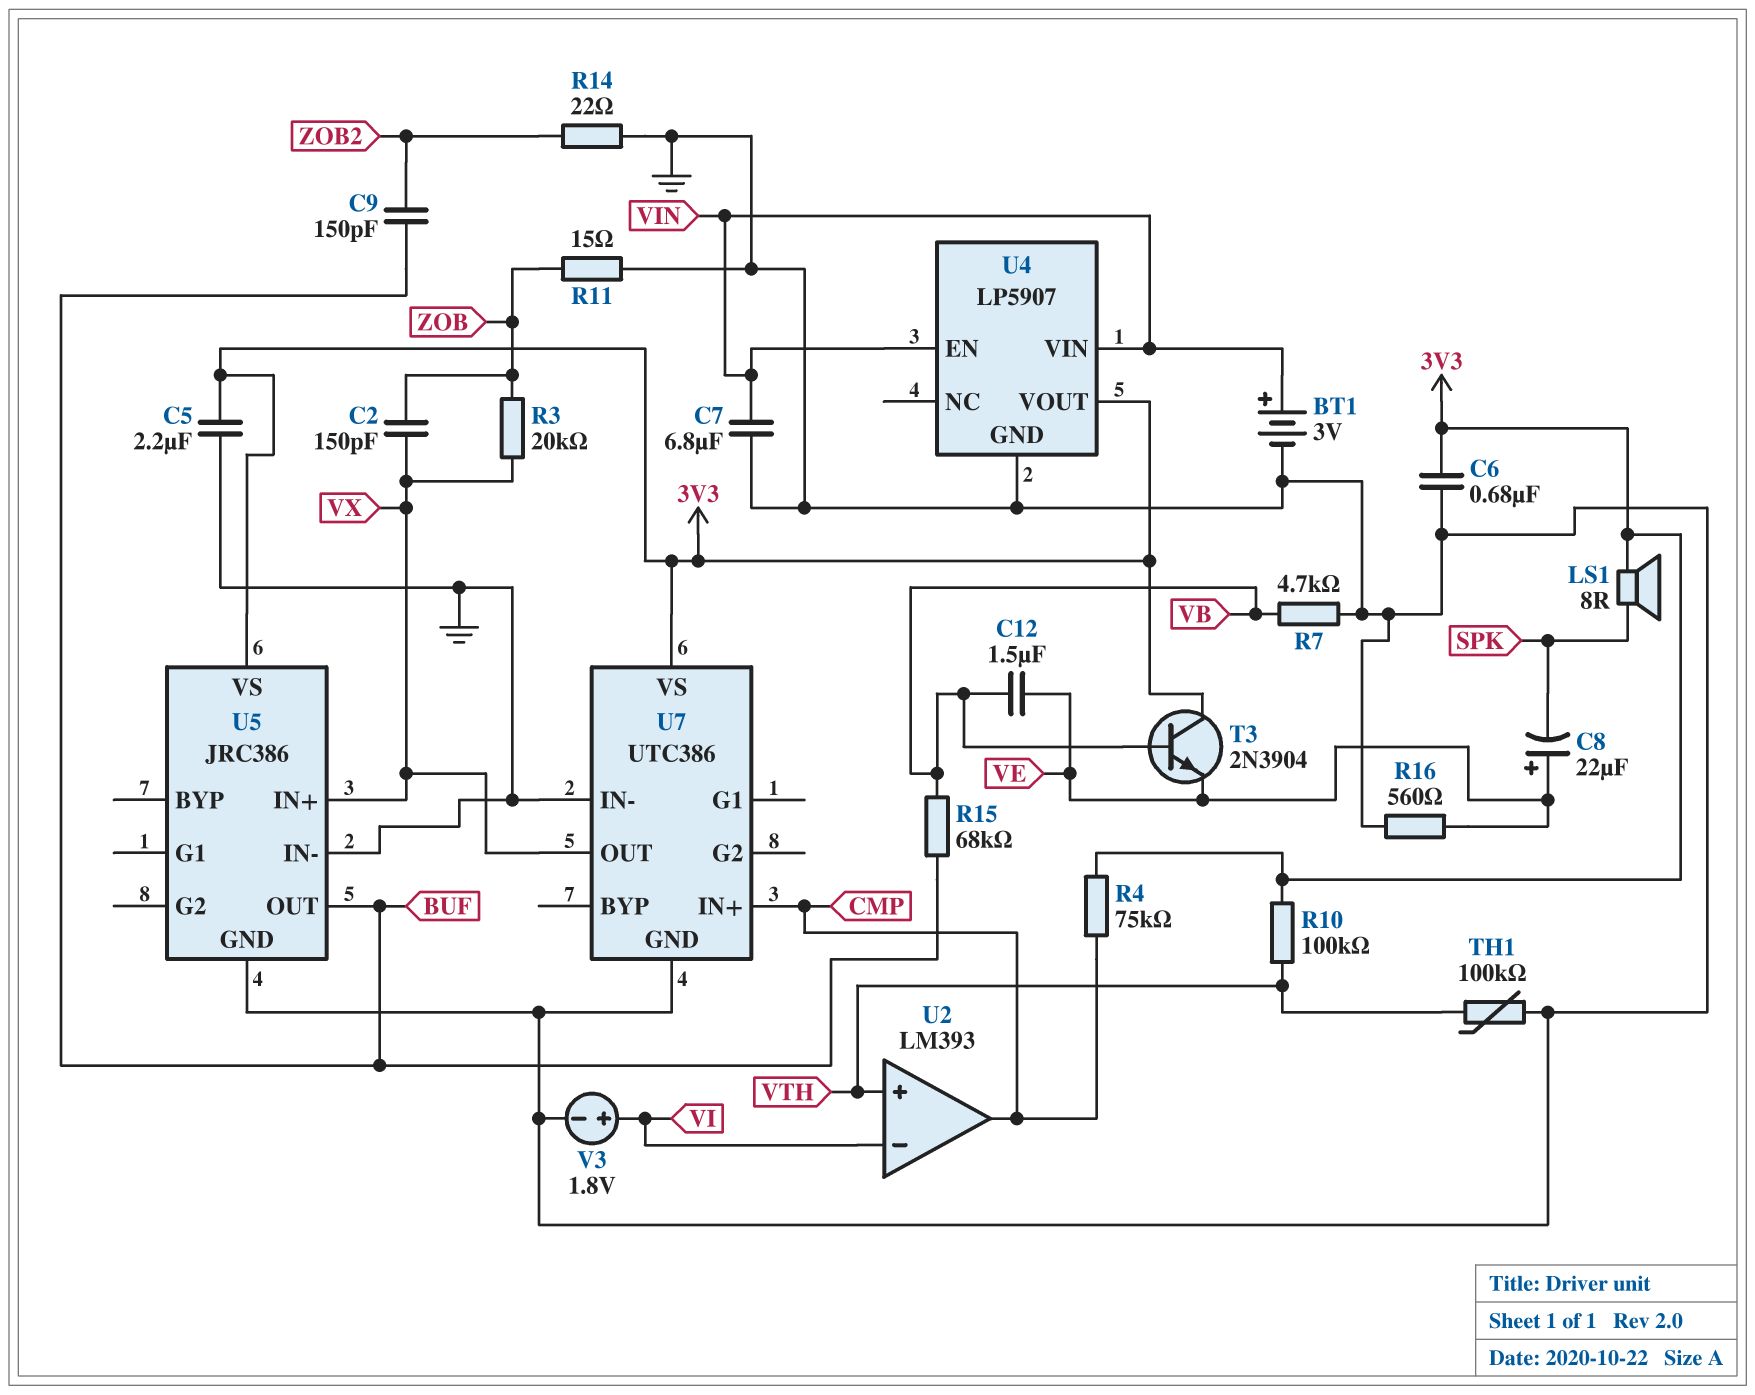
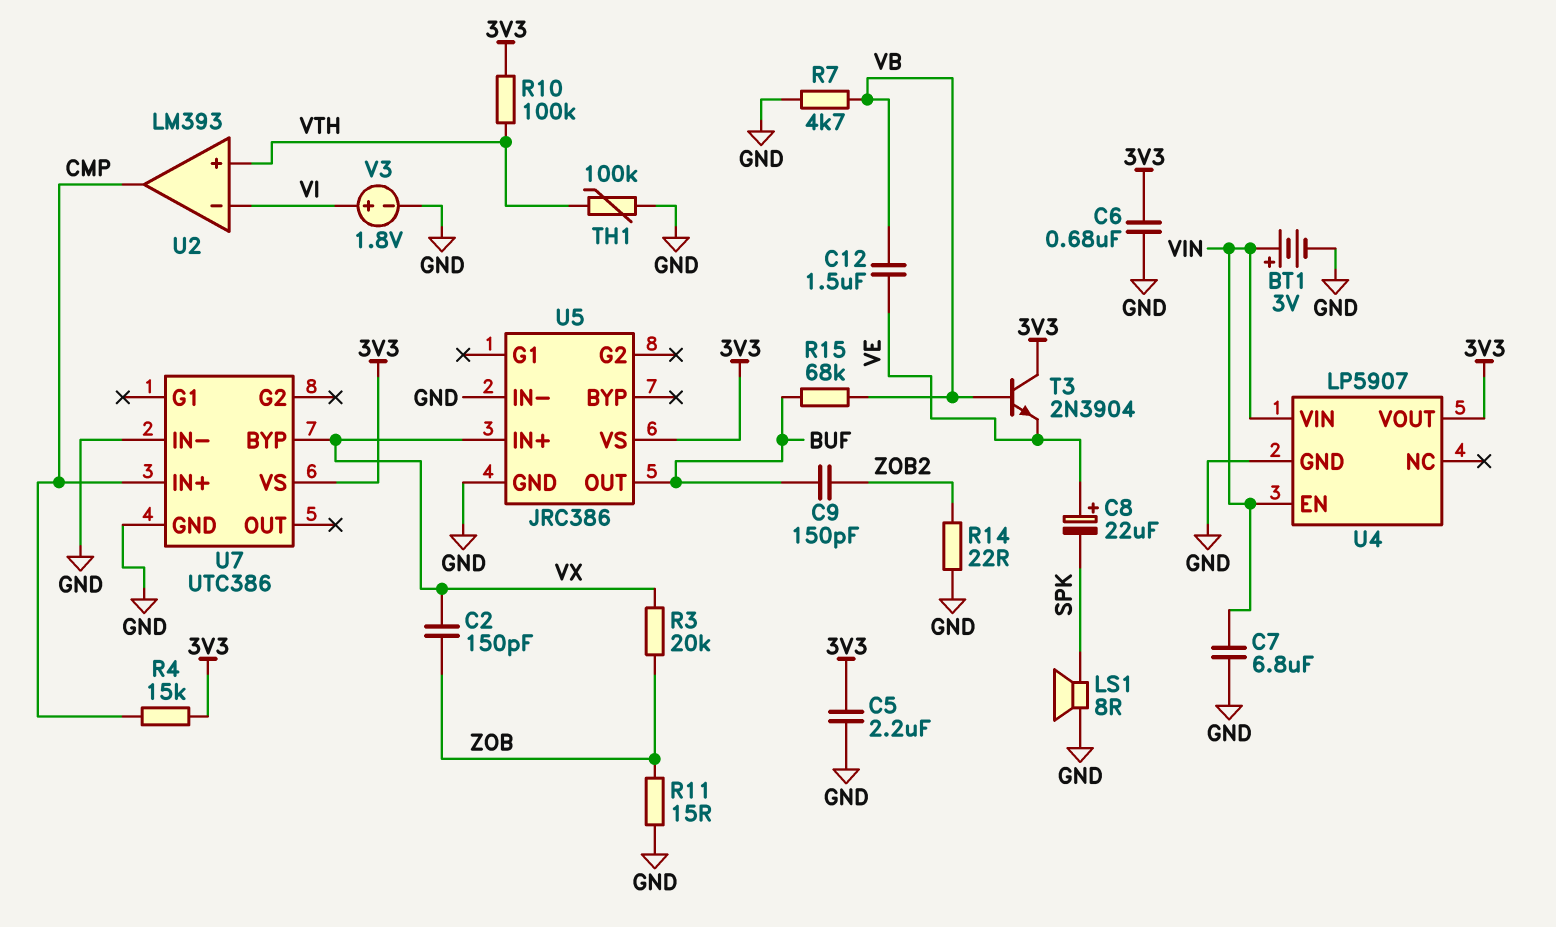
LS1: speaker 8R (3V3, SPK) -> speaker 8R (GND, SPK)
R4: 75k (3V3, CMP) -> 15k (3V3, CMP)
R16: 560 (GND, VE) -> none
U7 pin BYP: none -> VX
U7 pin OUT: VX -> none

